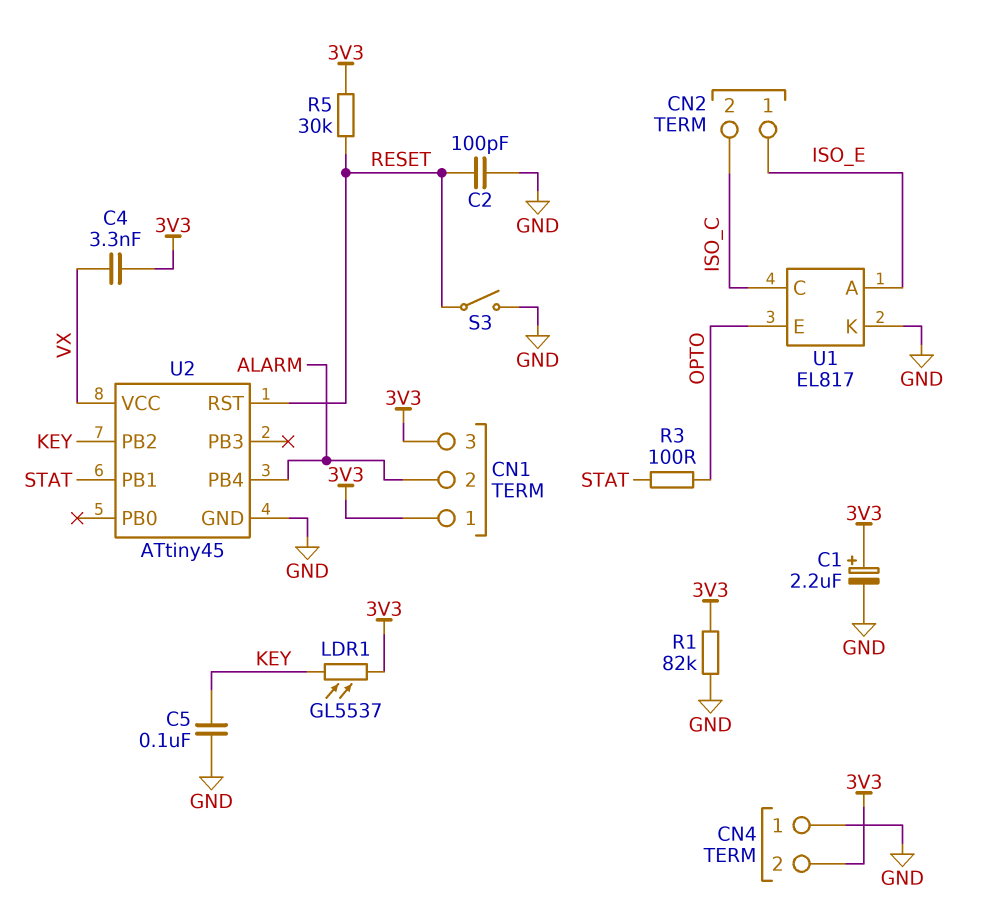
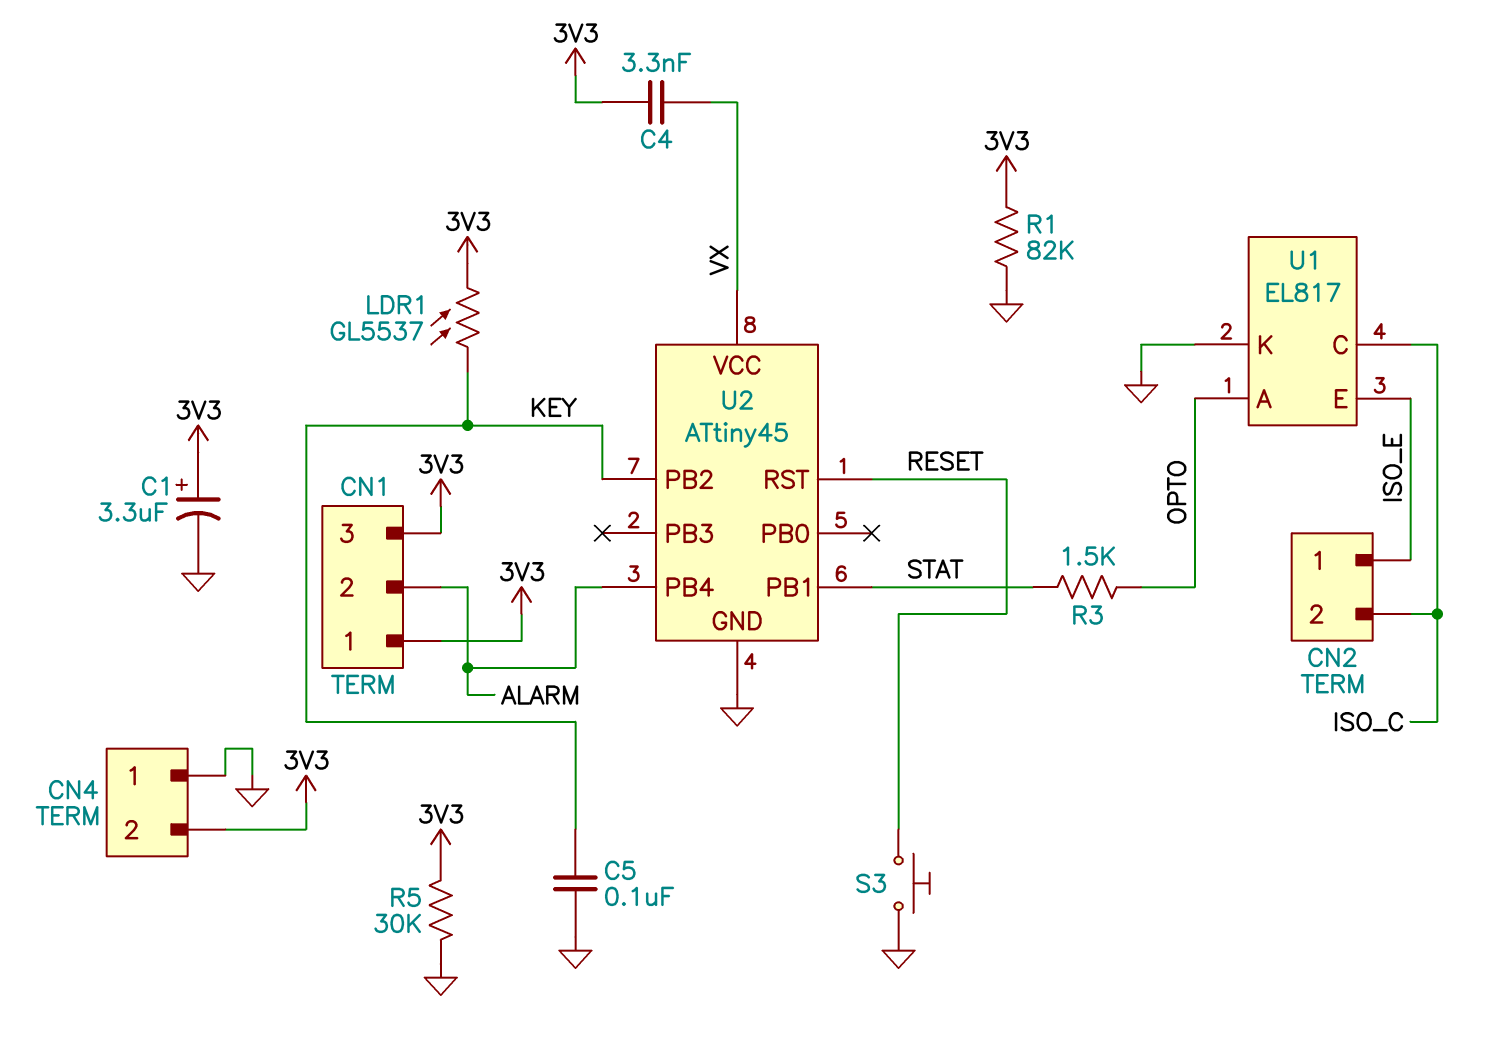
C1: 2.2uF (plus 3V3, minus GND) -> 3.3uF (plus 3V3, minus GND)
C2: 100pF (GND, RESET) -> none
R3: 100 (OPTO, STAT) -> 1.5k (OPTO, STAT)
R5: 30k (3V3, RESET) -> 30k (3V3, GND)
S3: switch (GND, RESET) -> button (GND, RESET)
U1 pin A: ISO_E -> OPTO
U1 pin E: OPTO -> ISO_E

